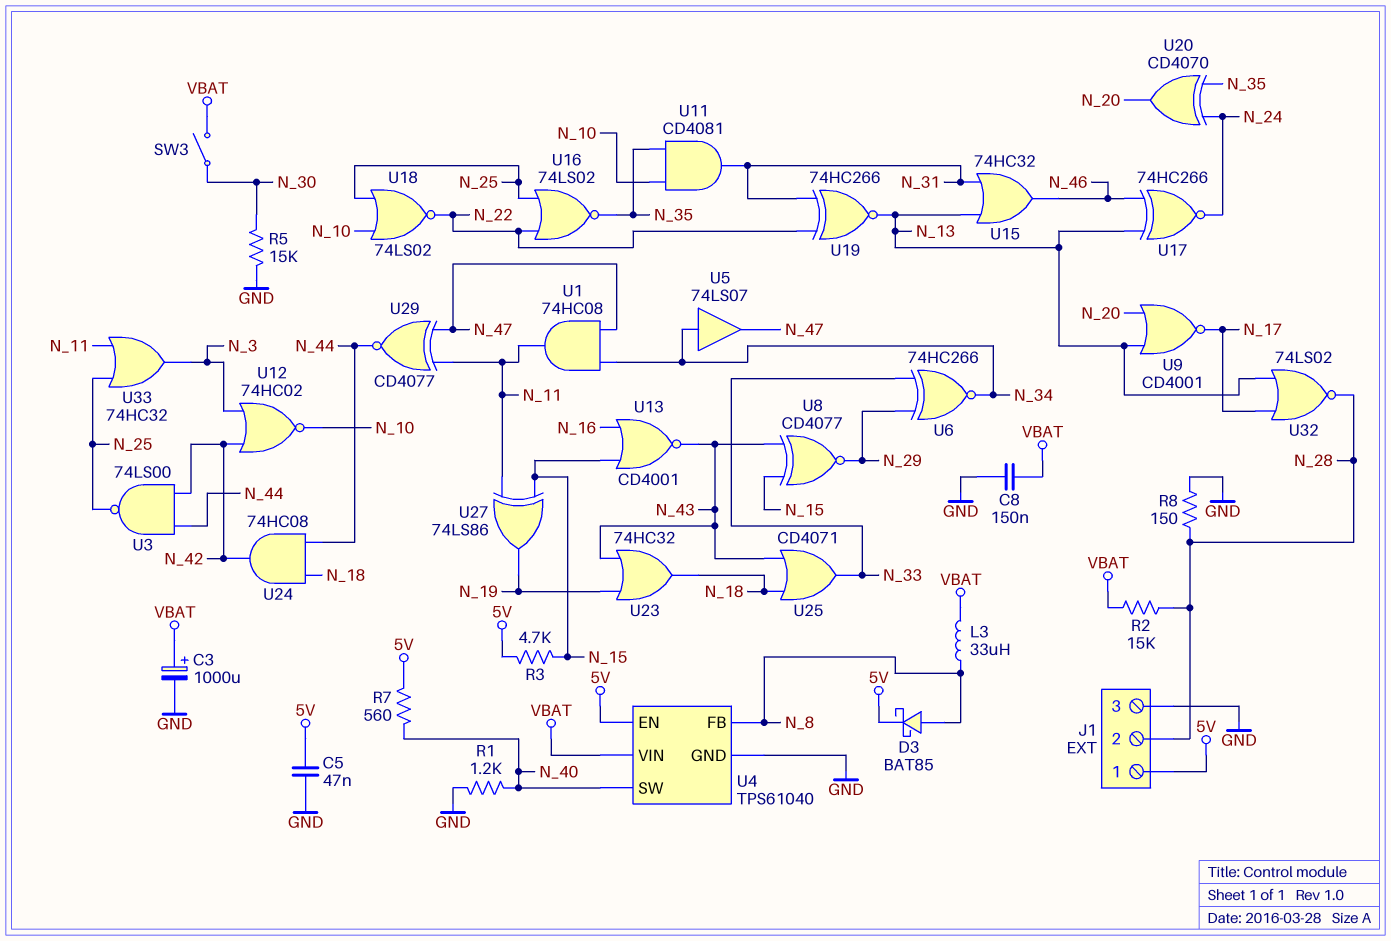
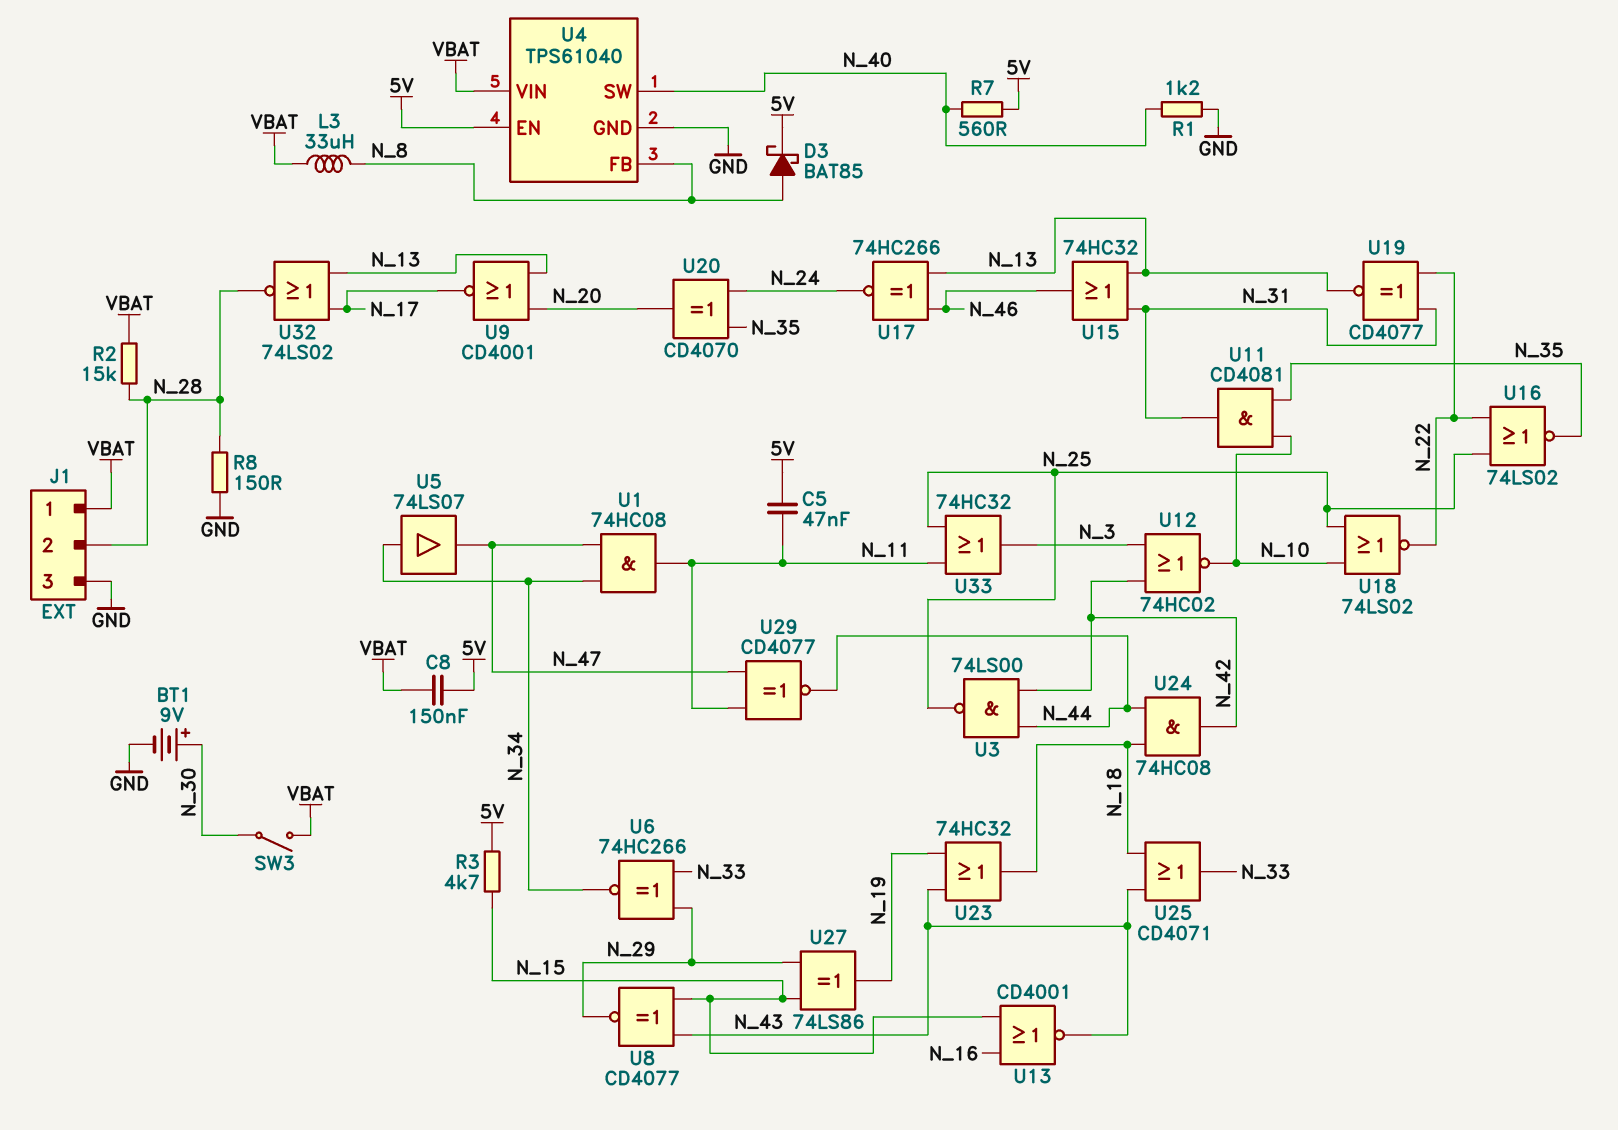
BT1: none -> 9V (plus N_30, minus GND)
C3: 1000uF (plus VBAT, minus GND) -> none
C5: 47nF (5V, GND) -> 47nF (5V, N_11)
C8: 150nF (GND, VBAT) -> 150nF (5V, VBAT)
J1 pin 1: 5V -> VBAT
R5: 15k (GND, N_30) -> none
U19: XNOR 74HC266 (in N_22, in N_31, out N_13) -> XNOR CD4077 (in N_22, in N_31, out N_13)
U27: XOR 74LS86 (in N_11, in N_15, out N_19) -> XOR 74LS86 (in N_15, in N_29, out N_19)

